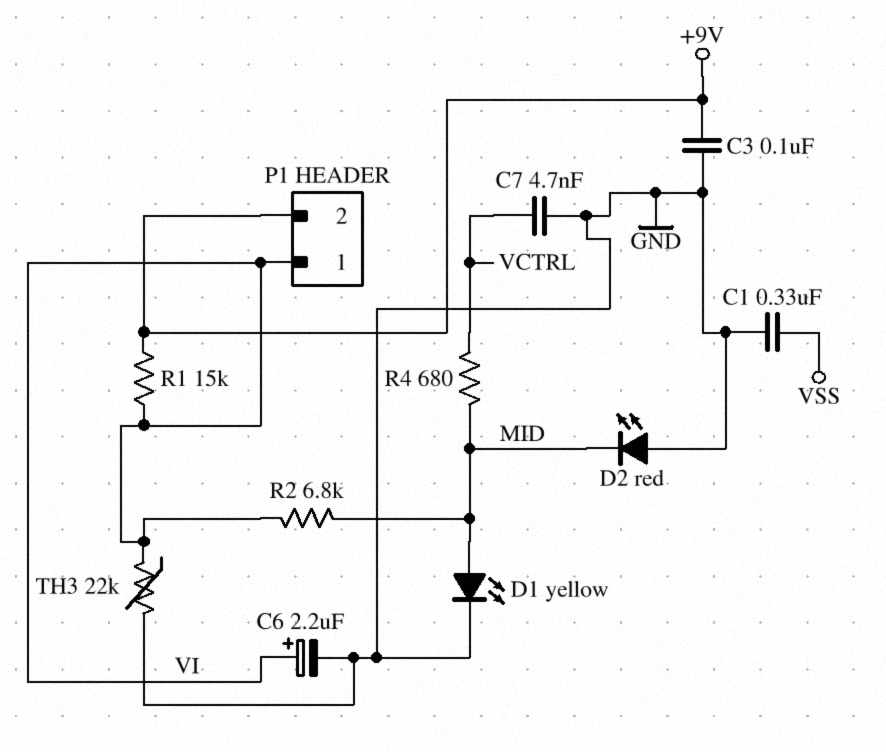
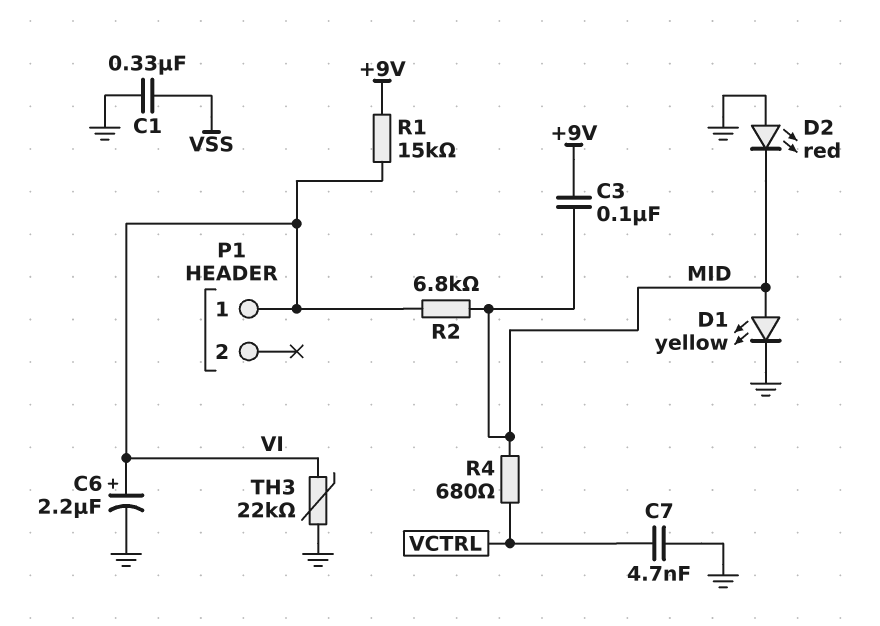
C3: 100nF (+9V, GND) -> 100nF (+9V, MID)
P1 pin 2: +9V -> none

